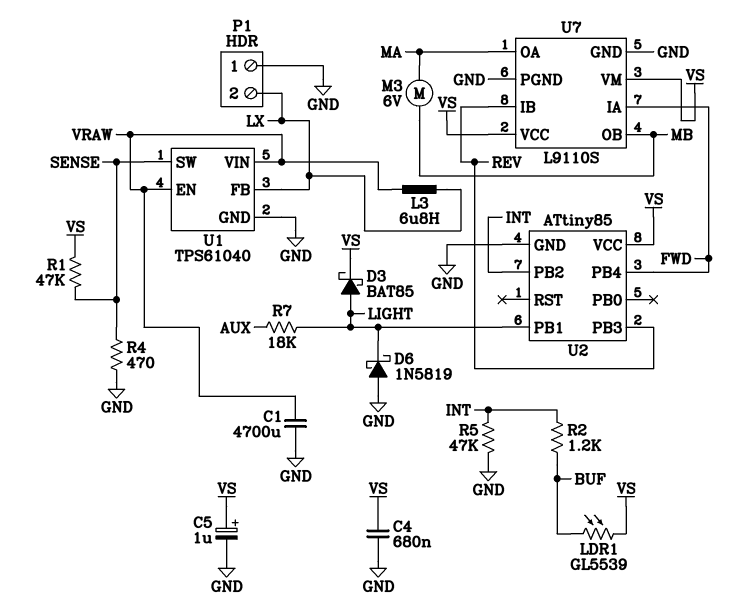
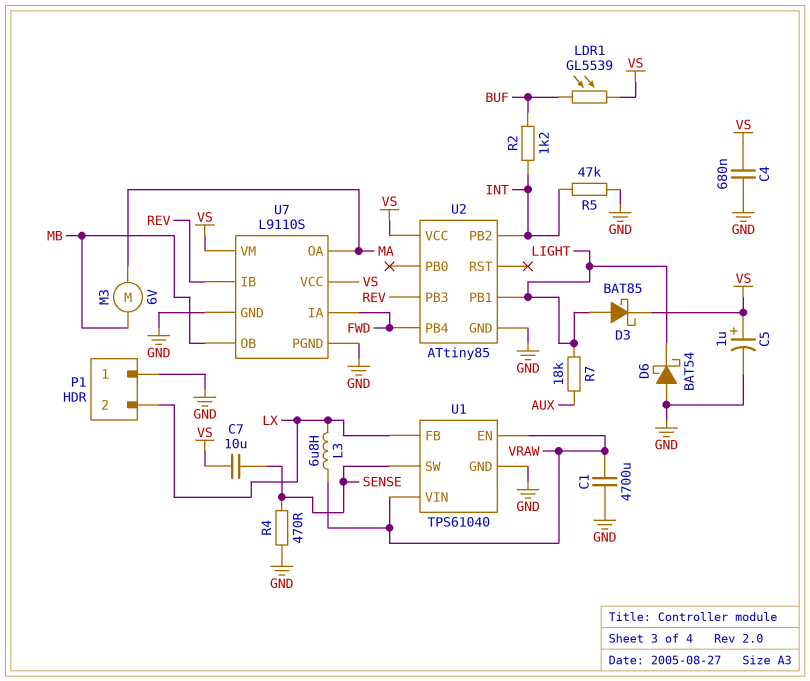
C7: none -> 10uF (SENSE, VS)
D6: schottky 1N5819 (A GND, K LIGHT) -> schottky BAT54 (A GND, K LIGHT)
R1: 47k (SENSE, VS) -> none

